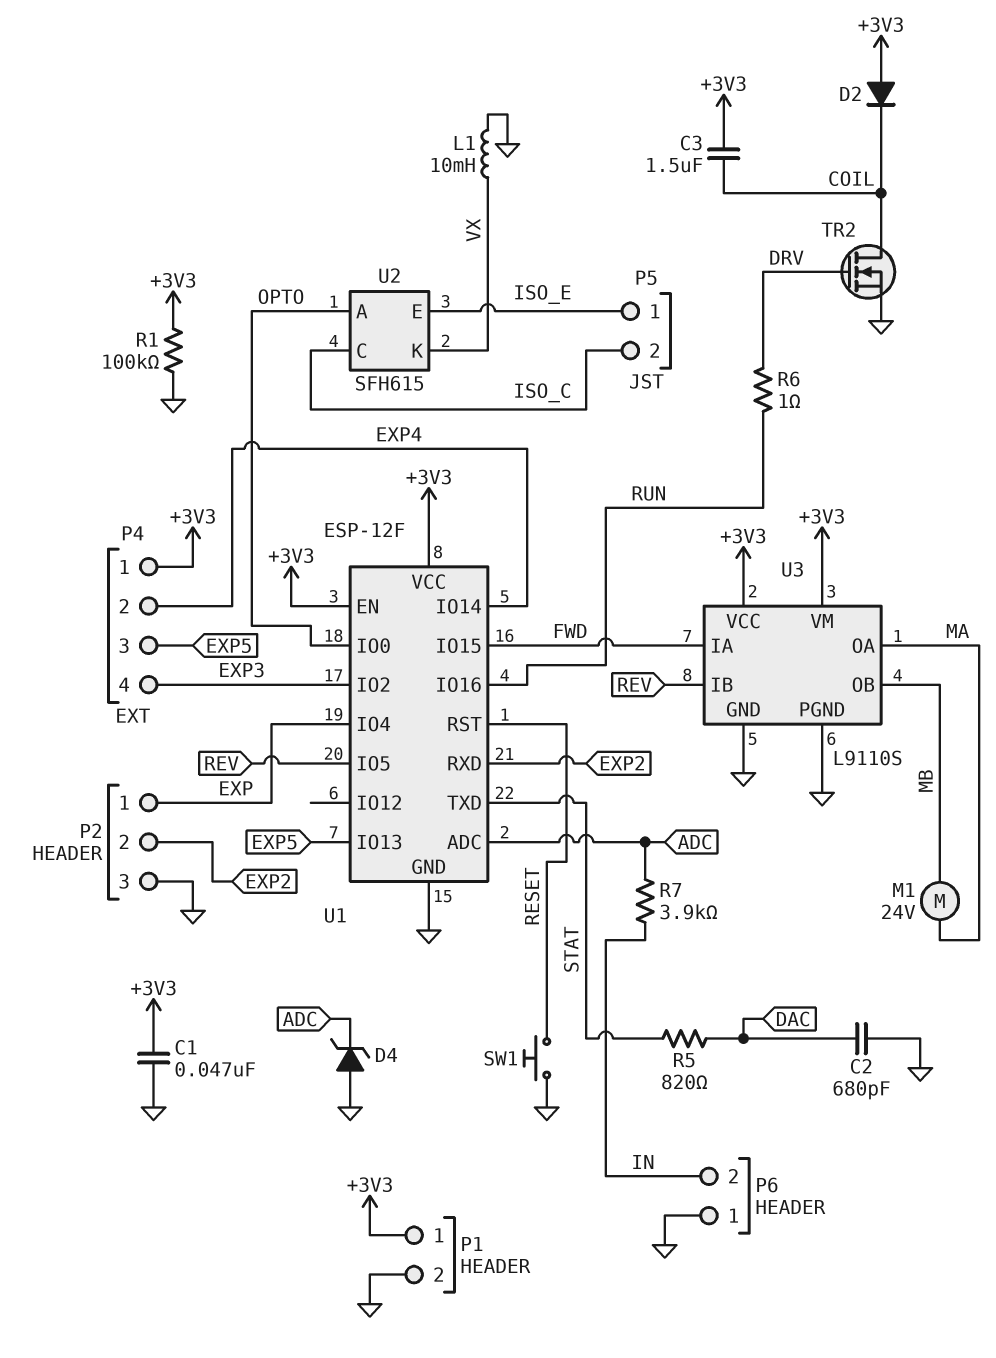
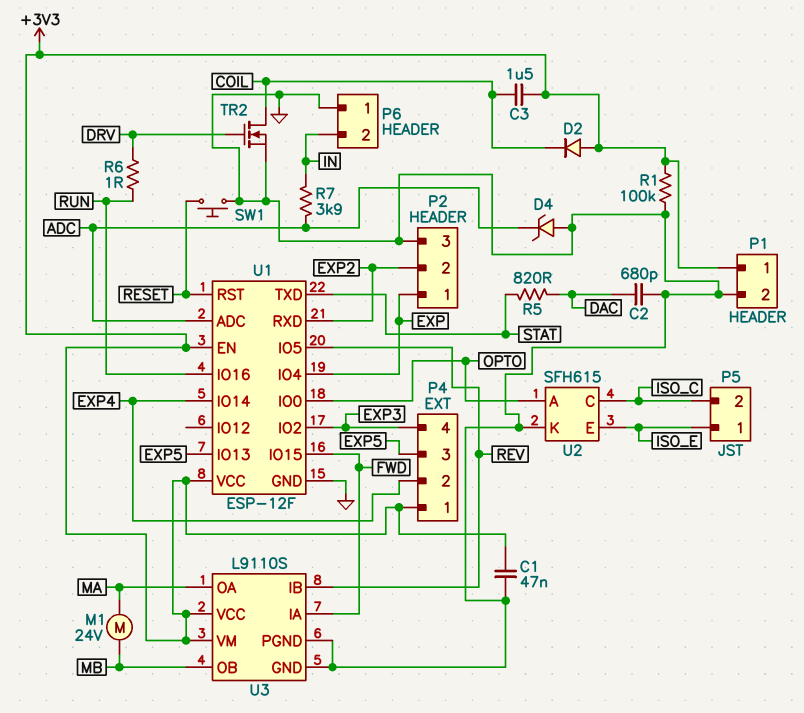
L1: 10mH (GND, VX) -> none
U2 pin K: VX -> GND

